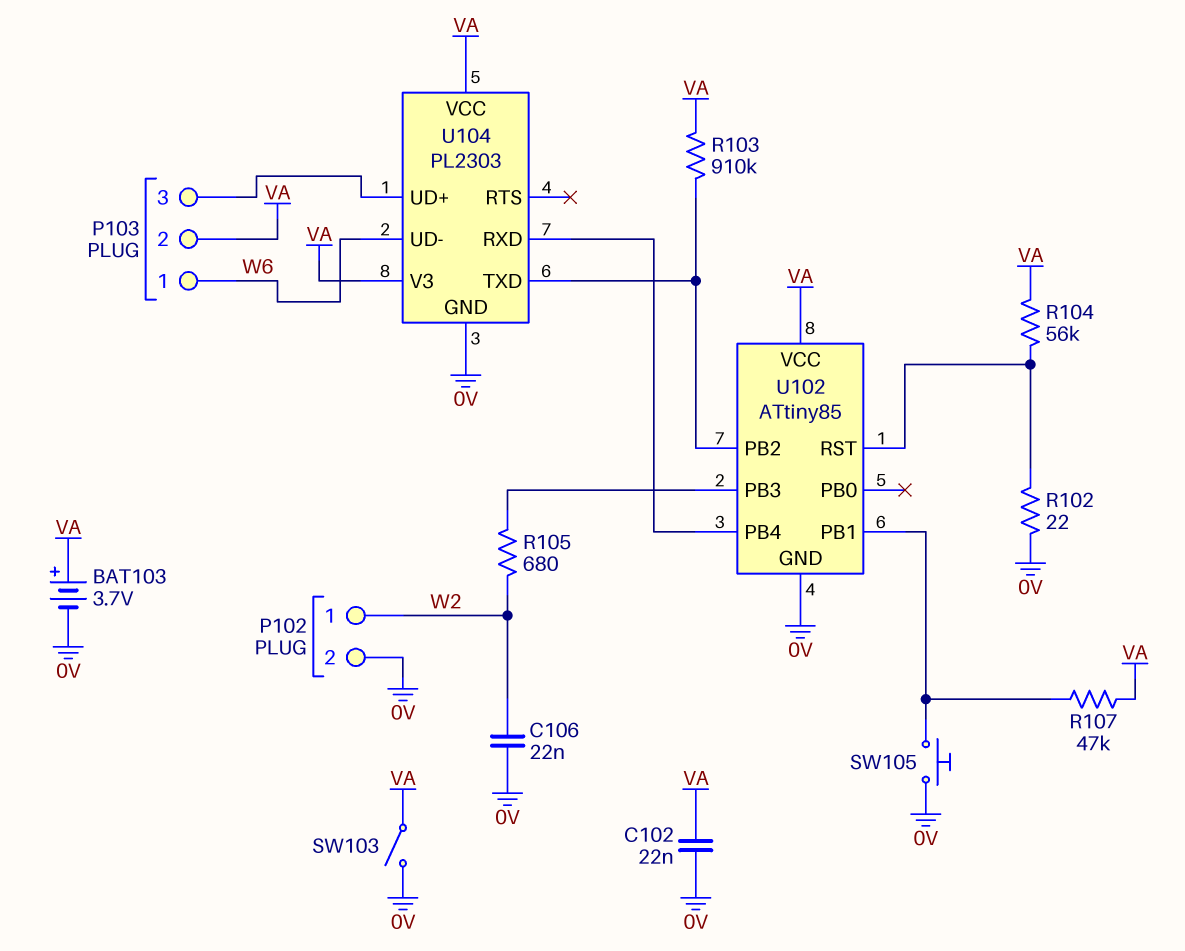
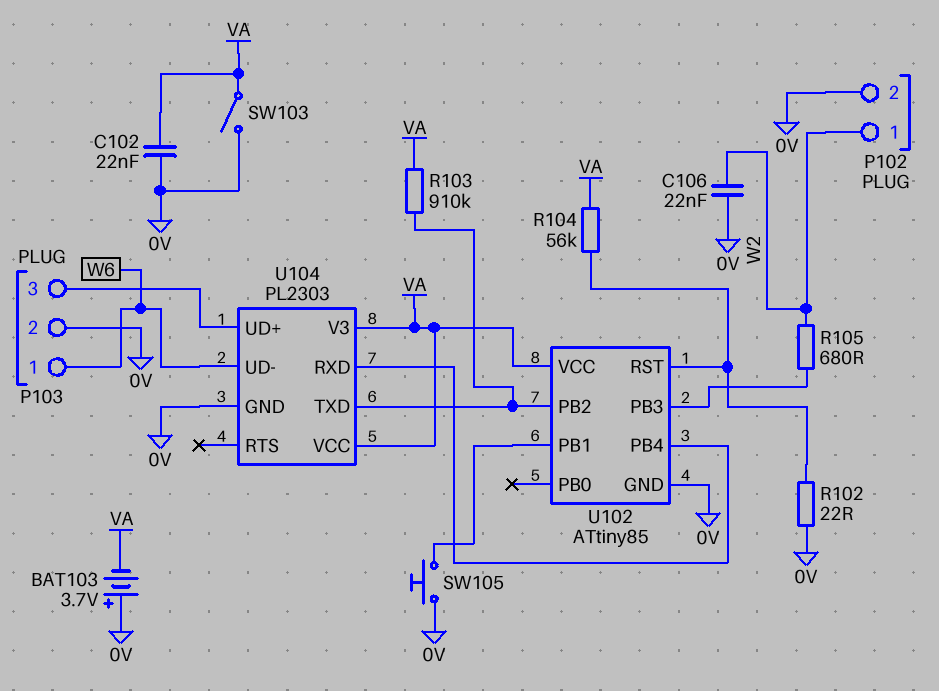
BAT103: 3.7V (plus VA, minus 0V) -> 3.7V (plus 0V, minus VA)
P103 pin 2: VA -> 0V
R107: 47k (U102/PB1, VA) -> none

